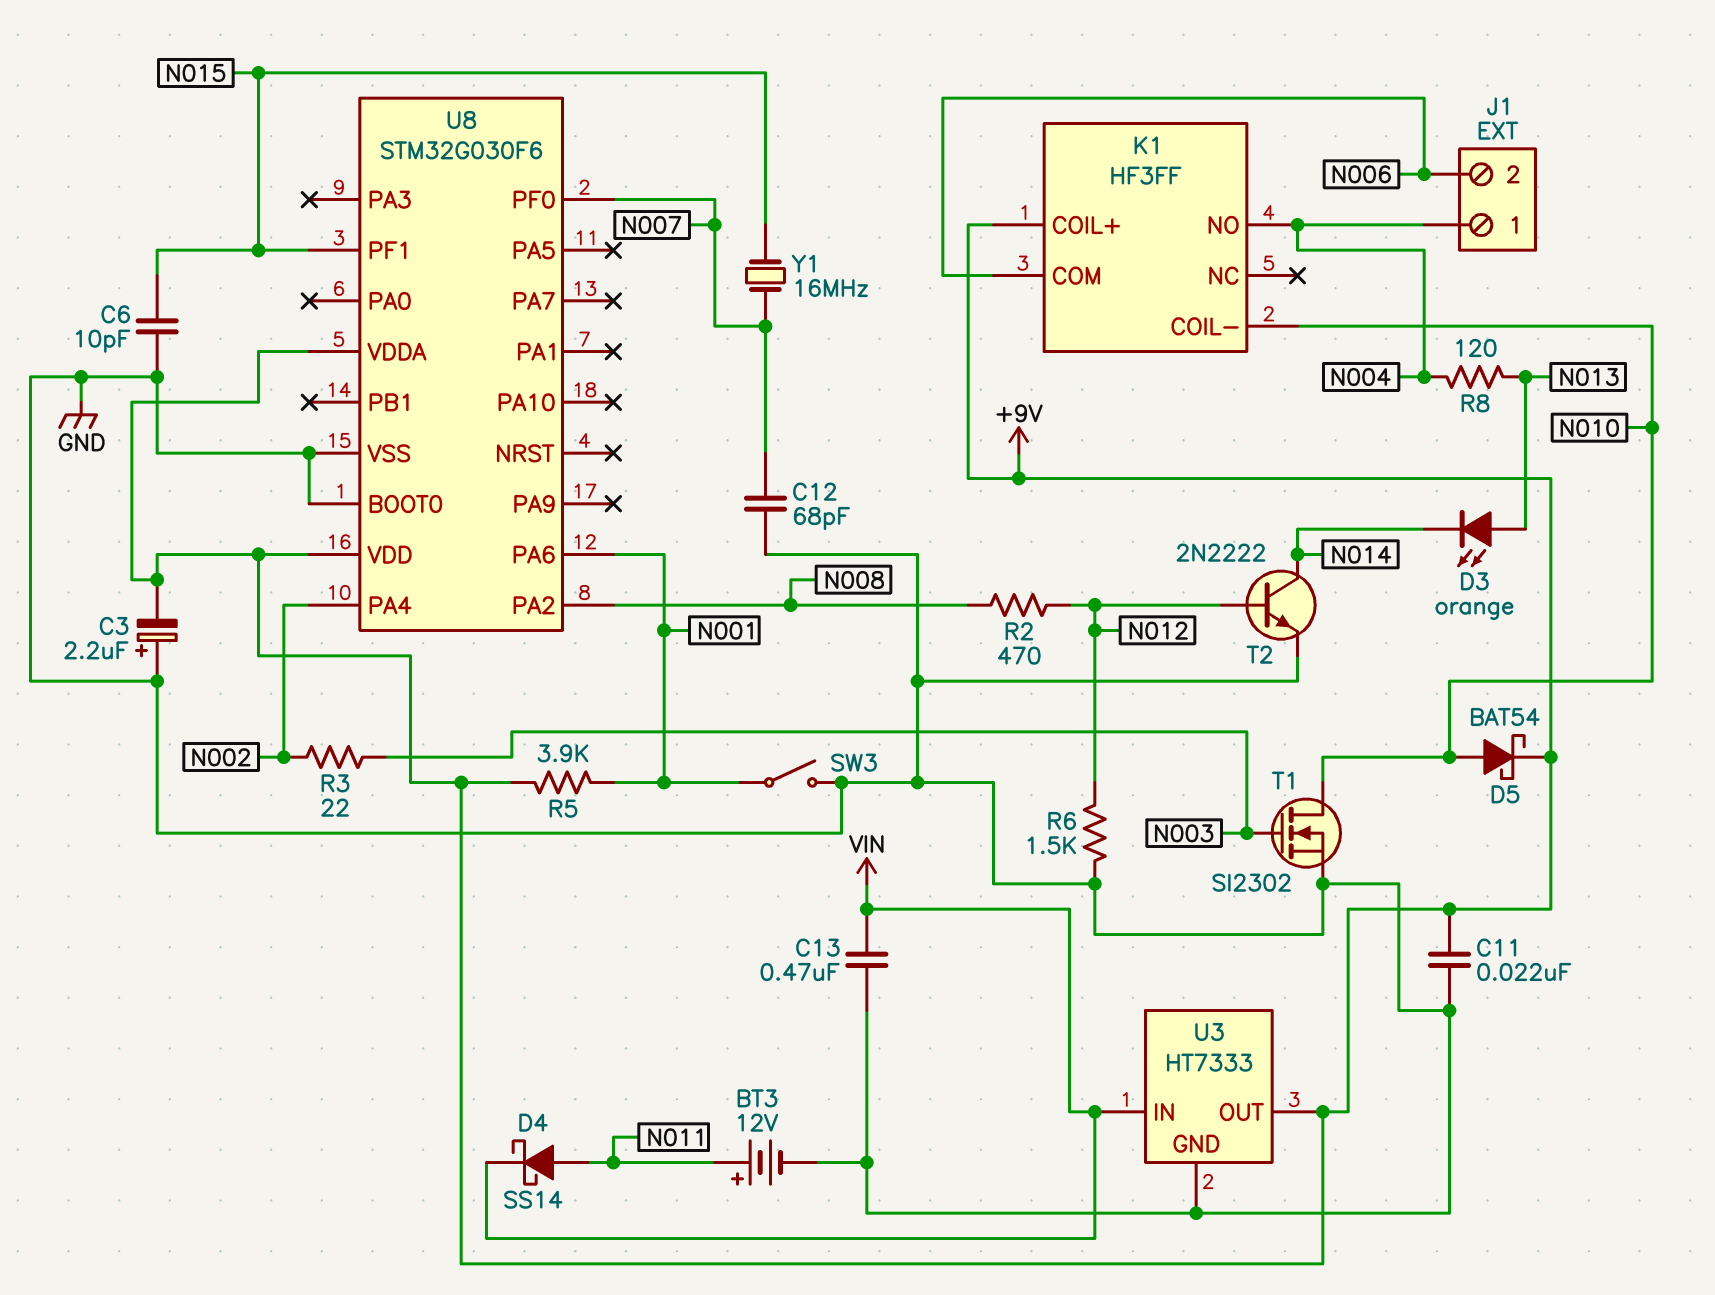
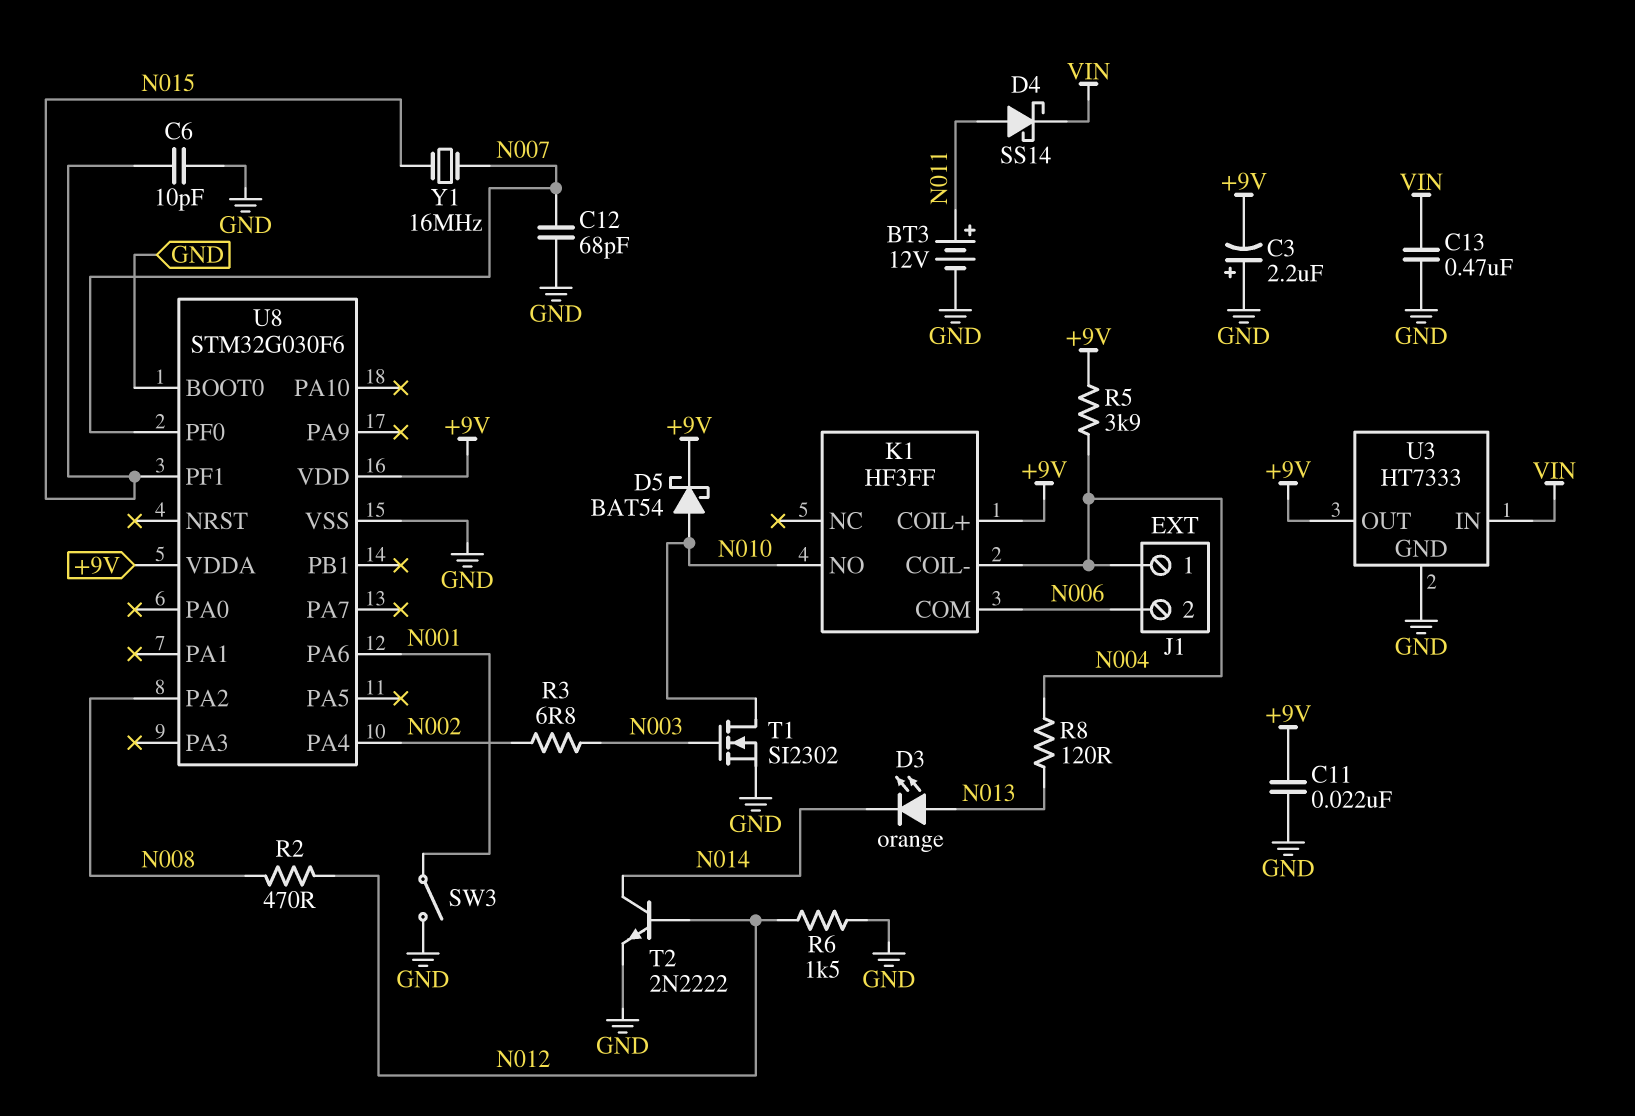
K1 pin COIL-: N010 -> N004
K1 pin NO: N004 -> N010
R3: 22 (N002, N003) -> 6.8 (N002, N003)
R5: 3.9k (+9V, N001) -> 3.9k (+9V, N004)

